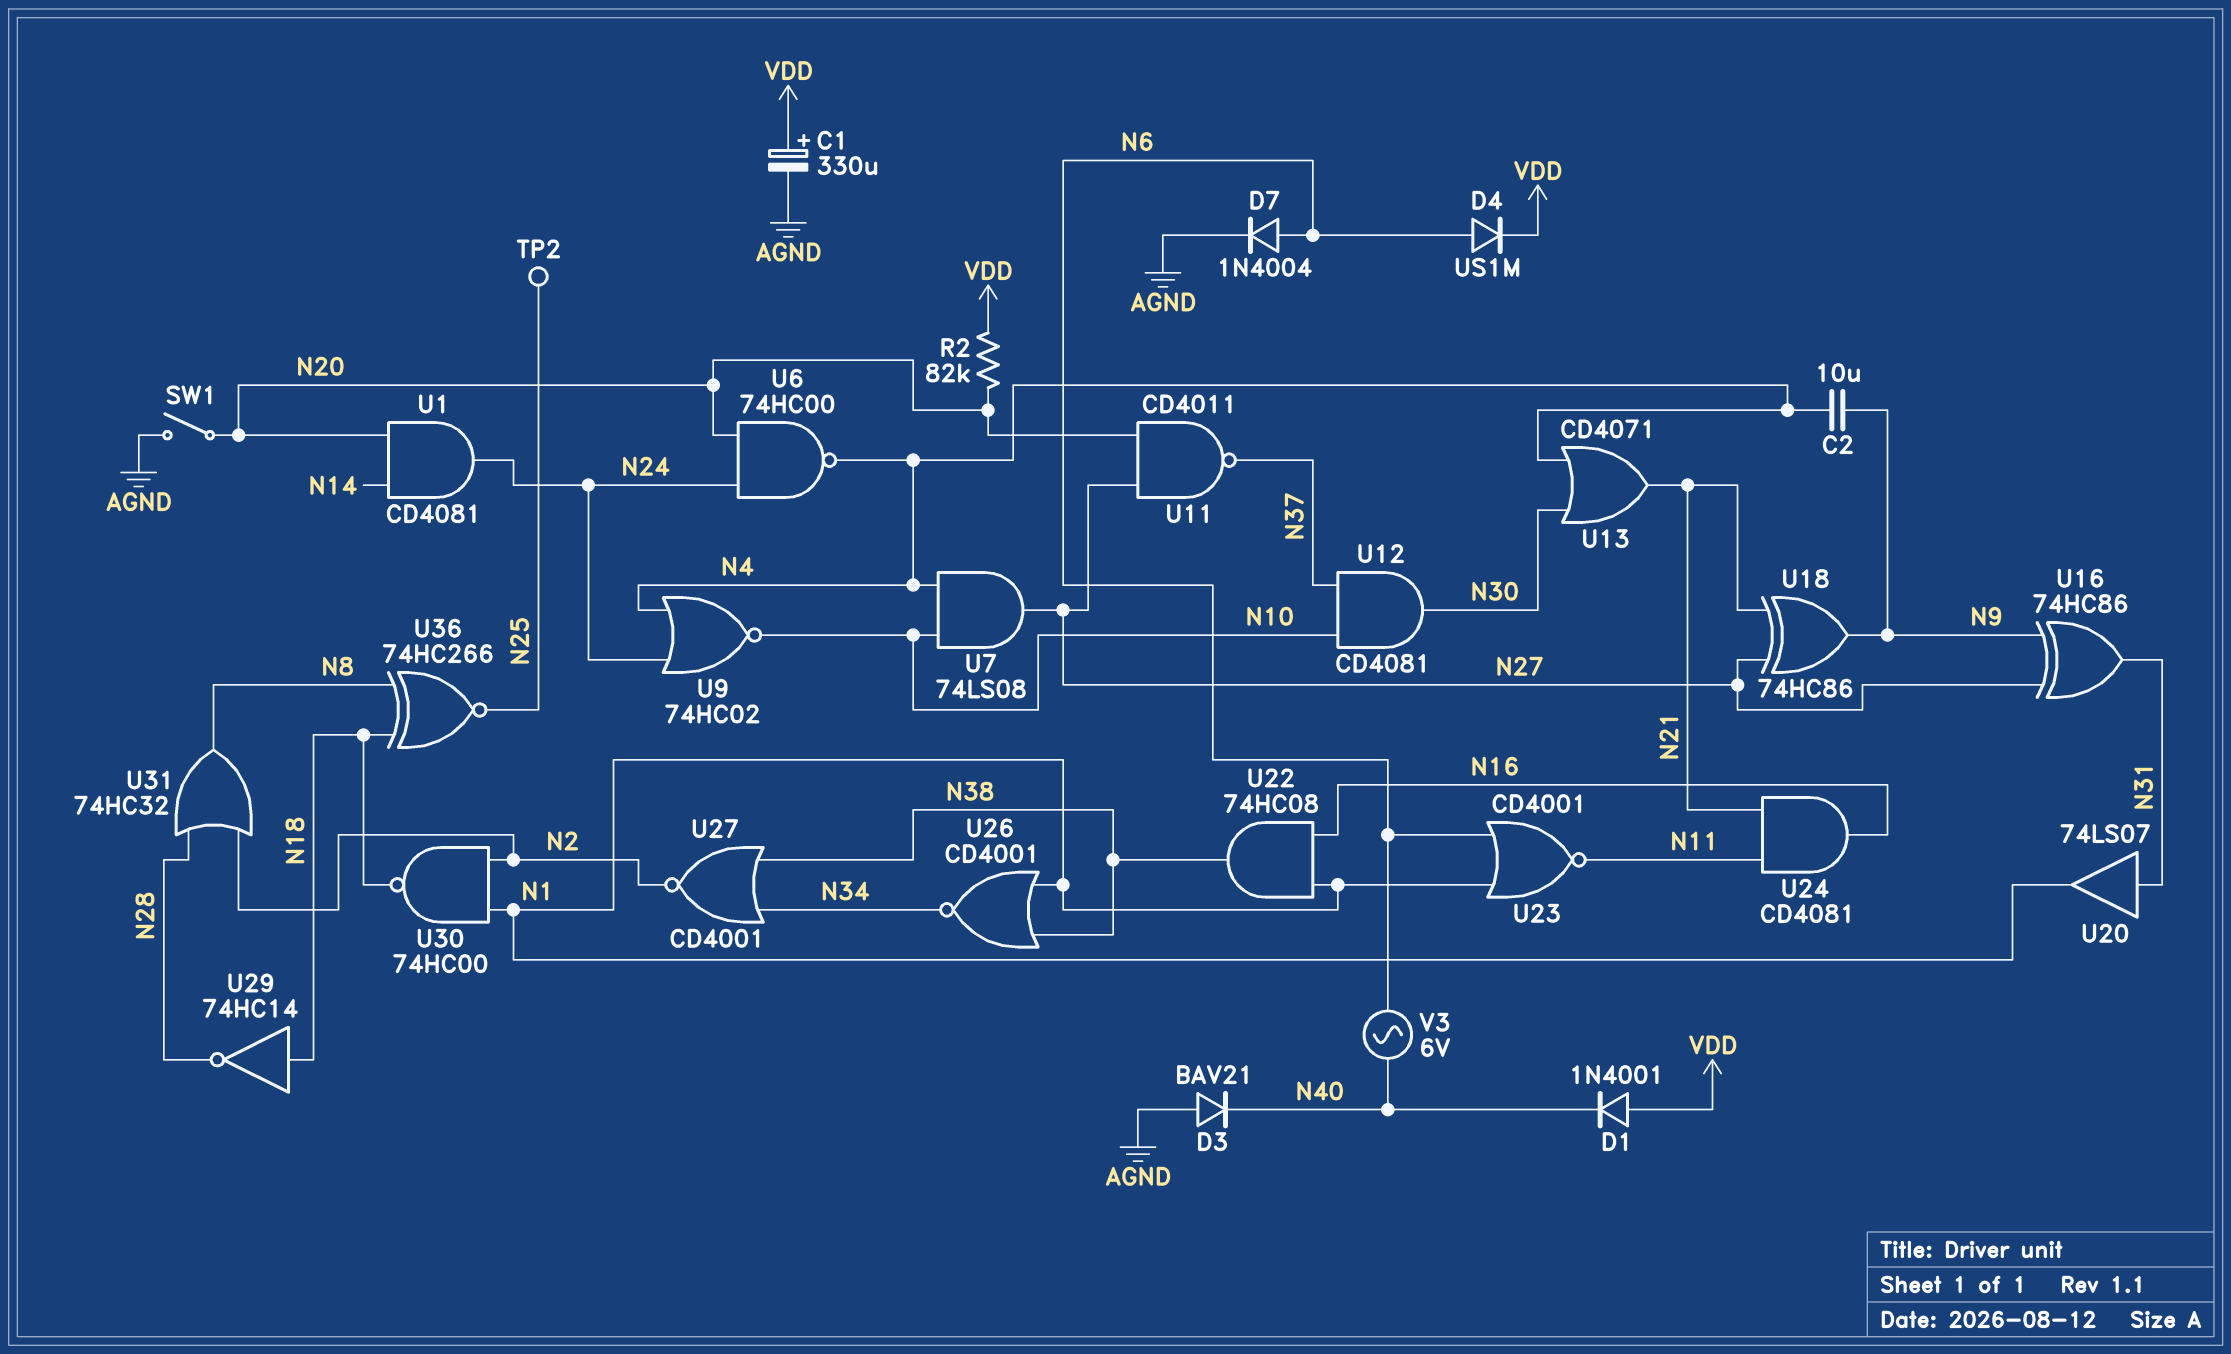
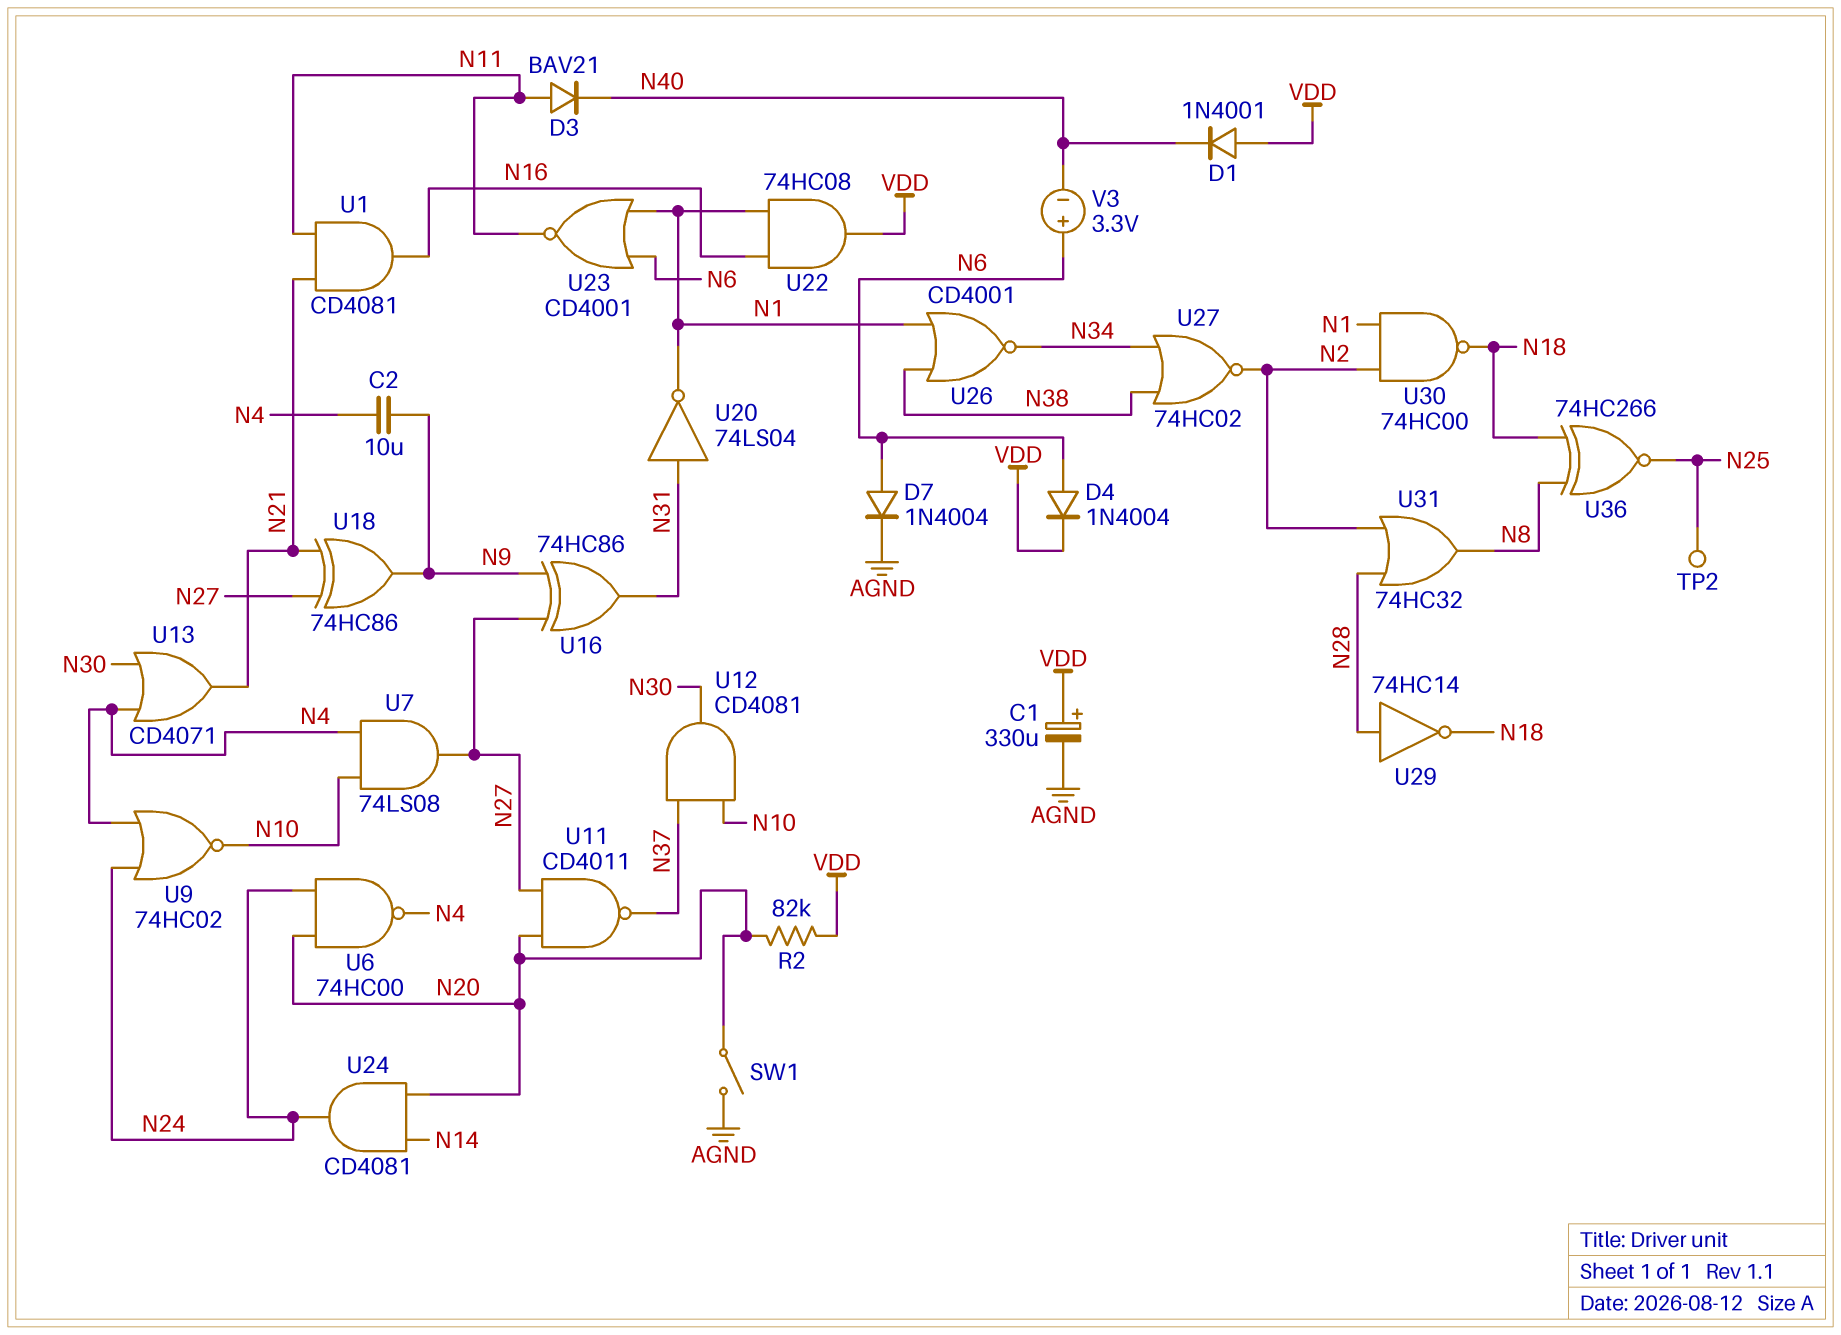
D3: diode BAV21 (A AGND, K N40) -> diode BAV21 (A N11, K N40)
D4: diode US1M (A N6, K VDD) -> diode 1N4004 (A N6, K VDD)
U1: AND CD4081 (in N14, in N20, out N24) -> AND CD4081 (in N11, in N21, out N16)
U20: buffer 74LS07 (in N31, out N1) -> NOT 74LS04 (in N31, out N1)
U22: AND 74HC08 (in N1, in N16, out N38) -> AND 74HC08 (in N1, in N16, out VDD)
U24: AND CD4081 (in N11, in N21, out N16) -> AND CD4081 (in N14, in N20, out N24)
U27: NOR CD4001 (in N34, in N38, out N2) -> NOR 74HC02 (in N34, in N38, out N2)
U29: NOT 74HC14 (in N18, out N28) -> NOT 74HC14 (in N28, out N18)
V3: AC 6V (N6, N40) -> 3.3V (plus N6, minus N40)

